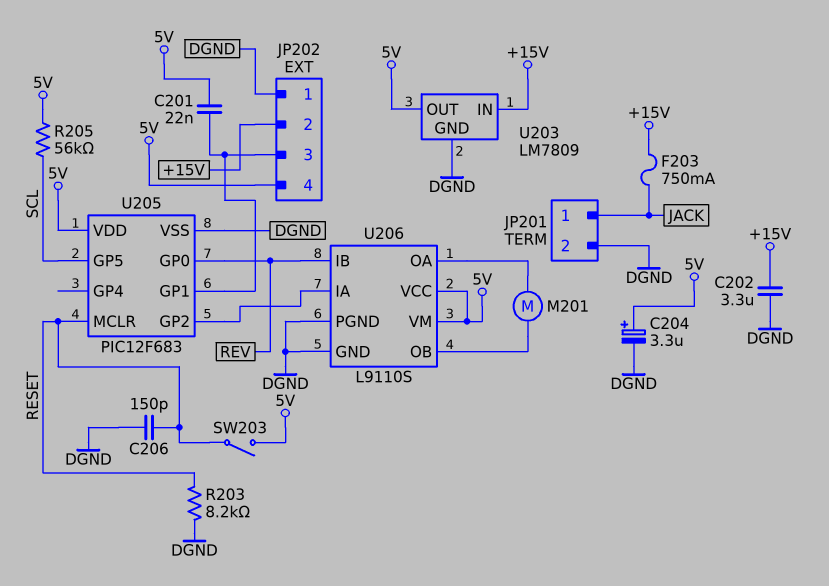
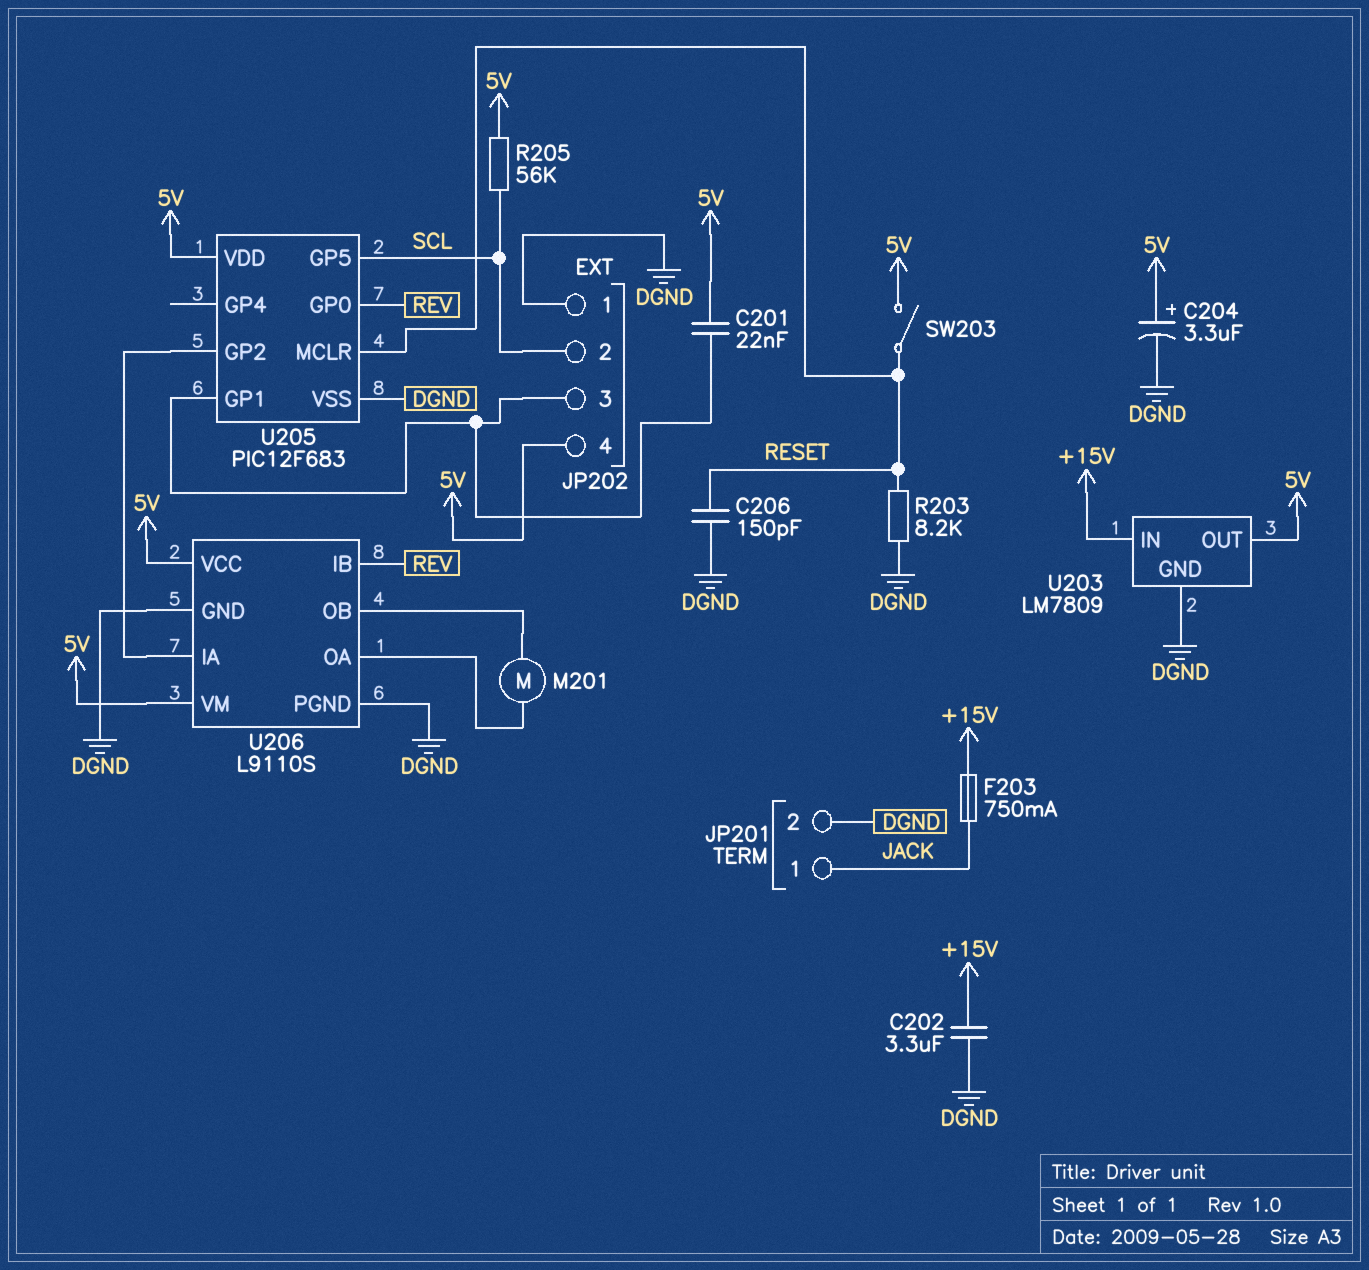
JP202 pin 2: +15V -> SCL

